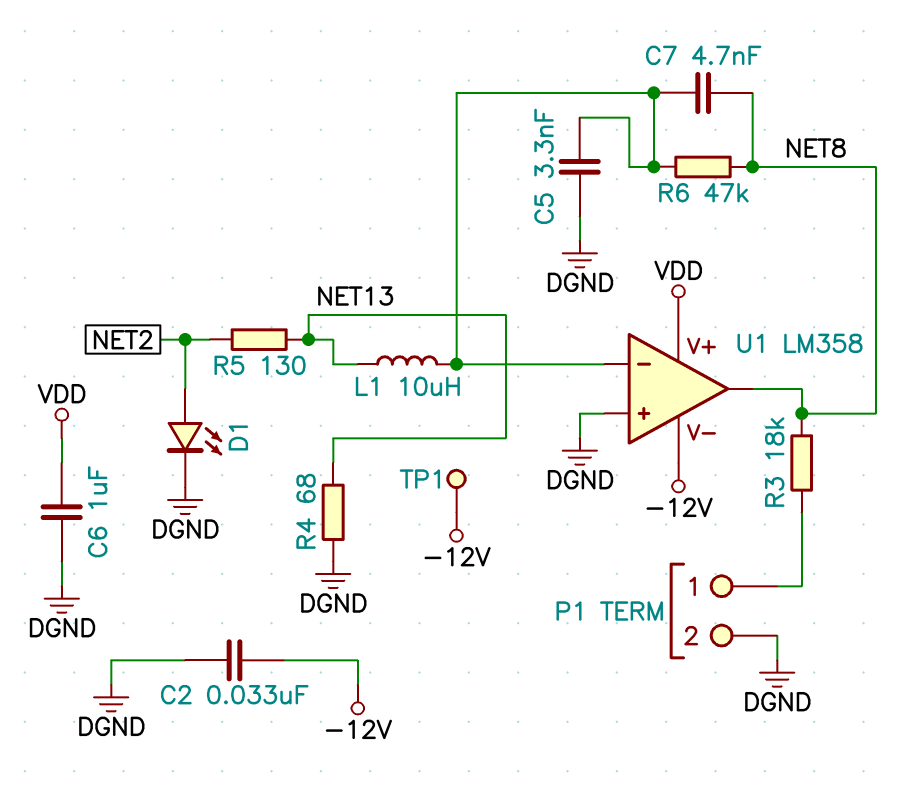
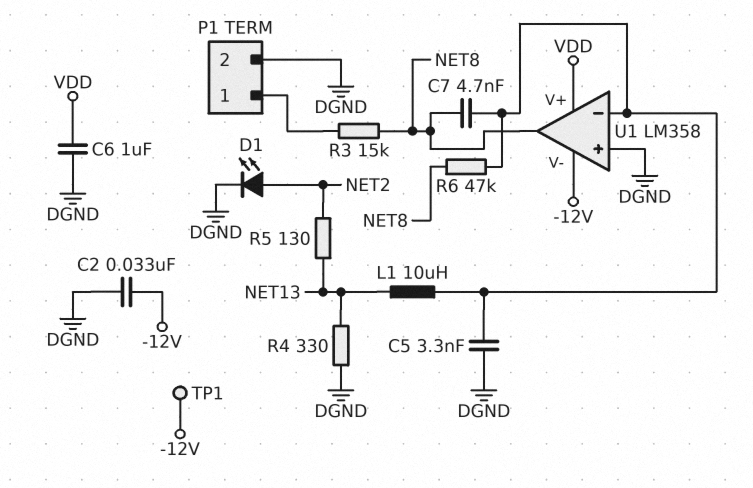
R3: 18k (NET8, P1/1) -> 15k (NET8, P1/1)
R4: 68 (DGND, NET13) -> 330 (DGND, NET13)

